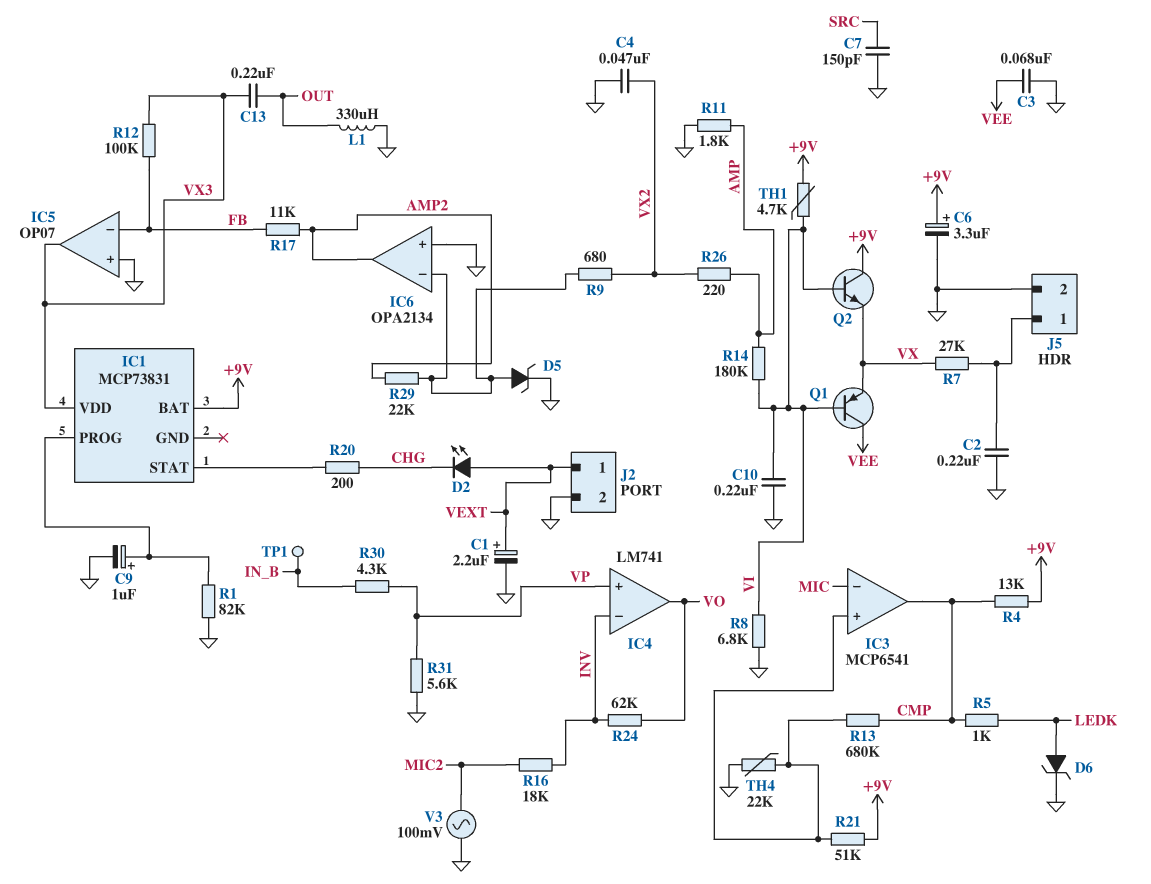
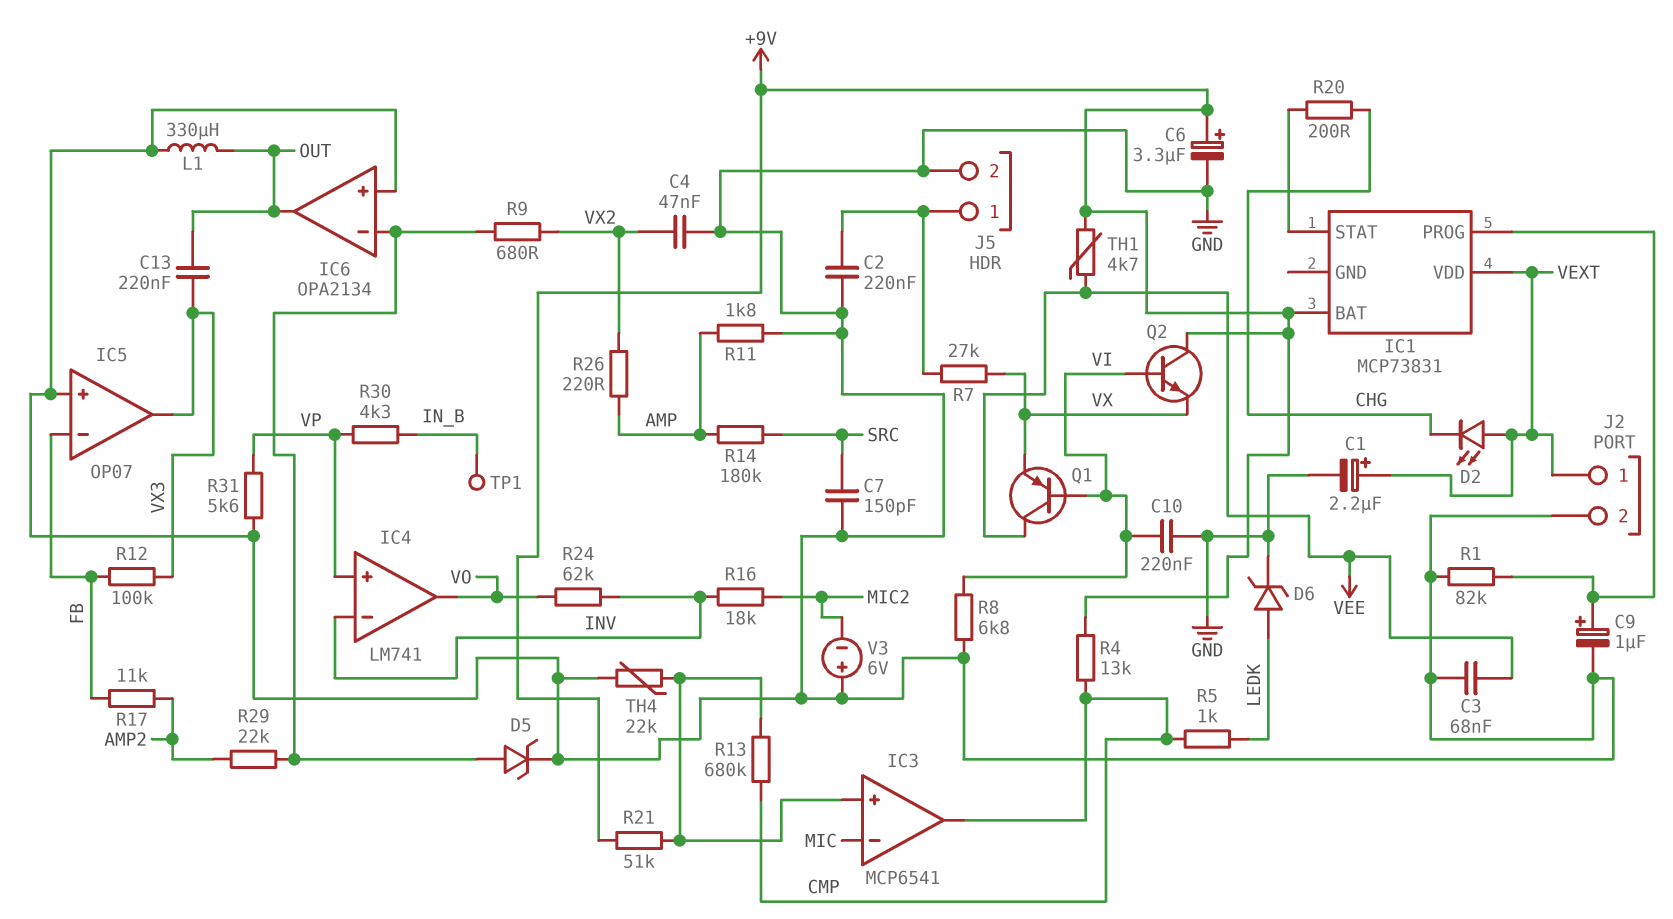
IC1 pin VDD: VX3 -> VEXT
IC6 pin out: AMP2 -> OUT
R14: 180k (AMP, VI) -> 180k (AMP, SRC)
TH1: 4.7k (+9V, VI) -> 4.7k (+9V, VEE)
V3: AC 100mV (GND, MIC2) -> 6V (plus GND, minus MIC2)

